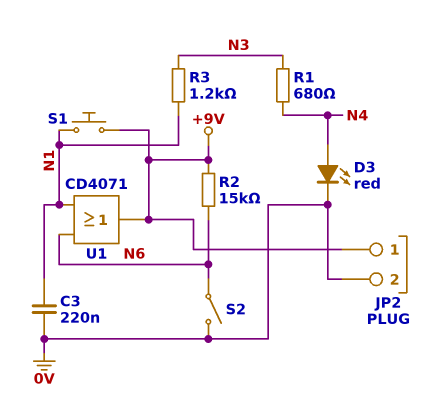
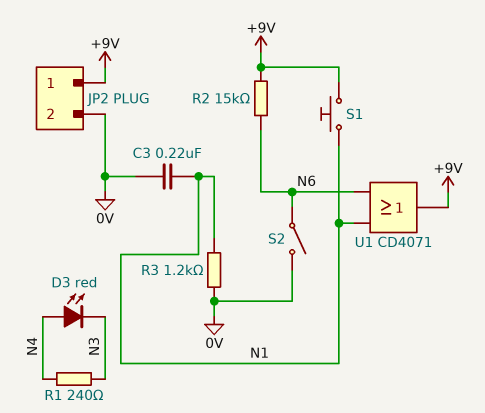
D3: LED red (A N4, K 0V) -> LED red (A N4, K N3)
R1: 680 (N3, N4) -> 240 (N3, N4)
R3: 1.2k (N1, N3) -> 1.2k (0V, N1)

